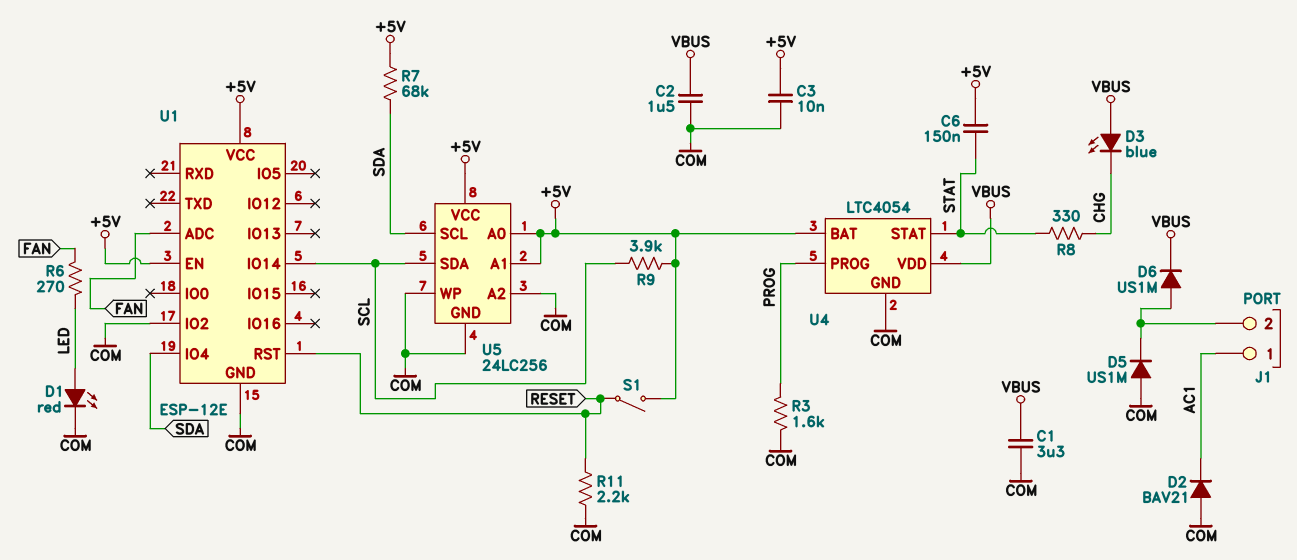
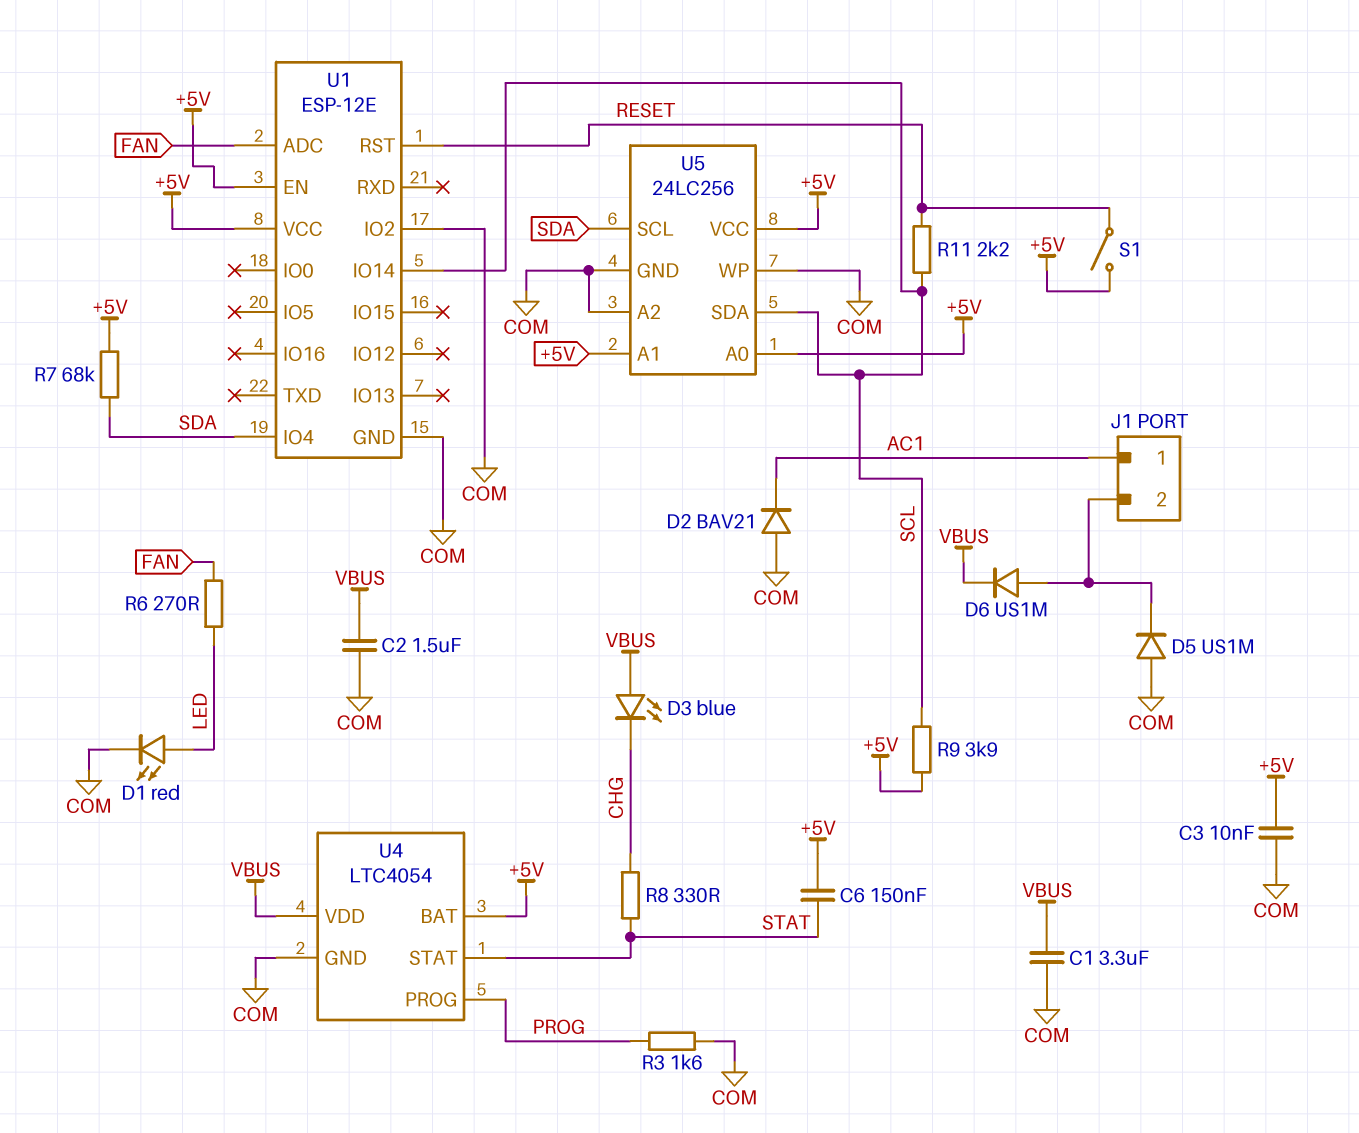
R11: 2.2k (COM, RESET) -> 2.2k (RESET, SCL)

